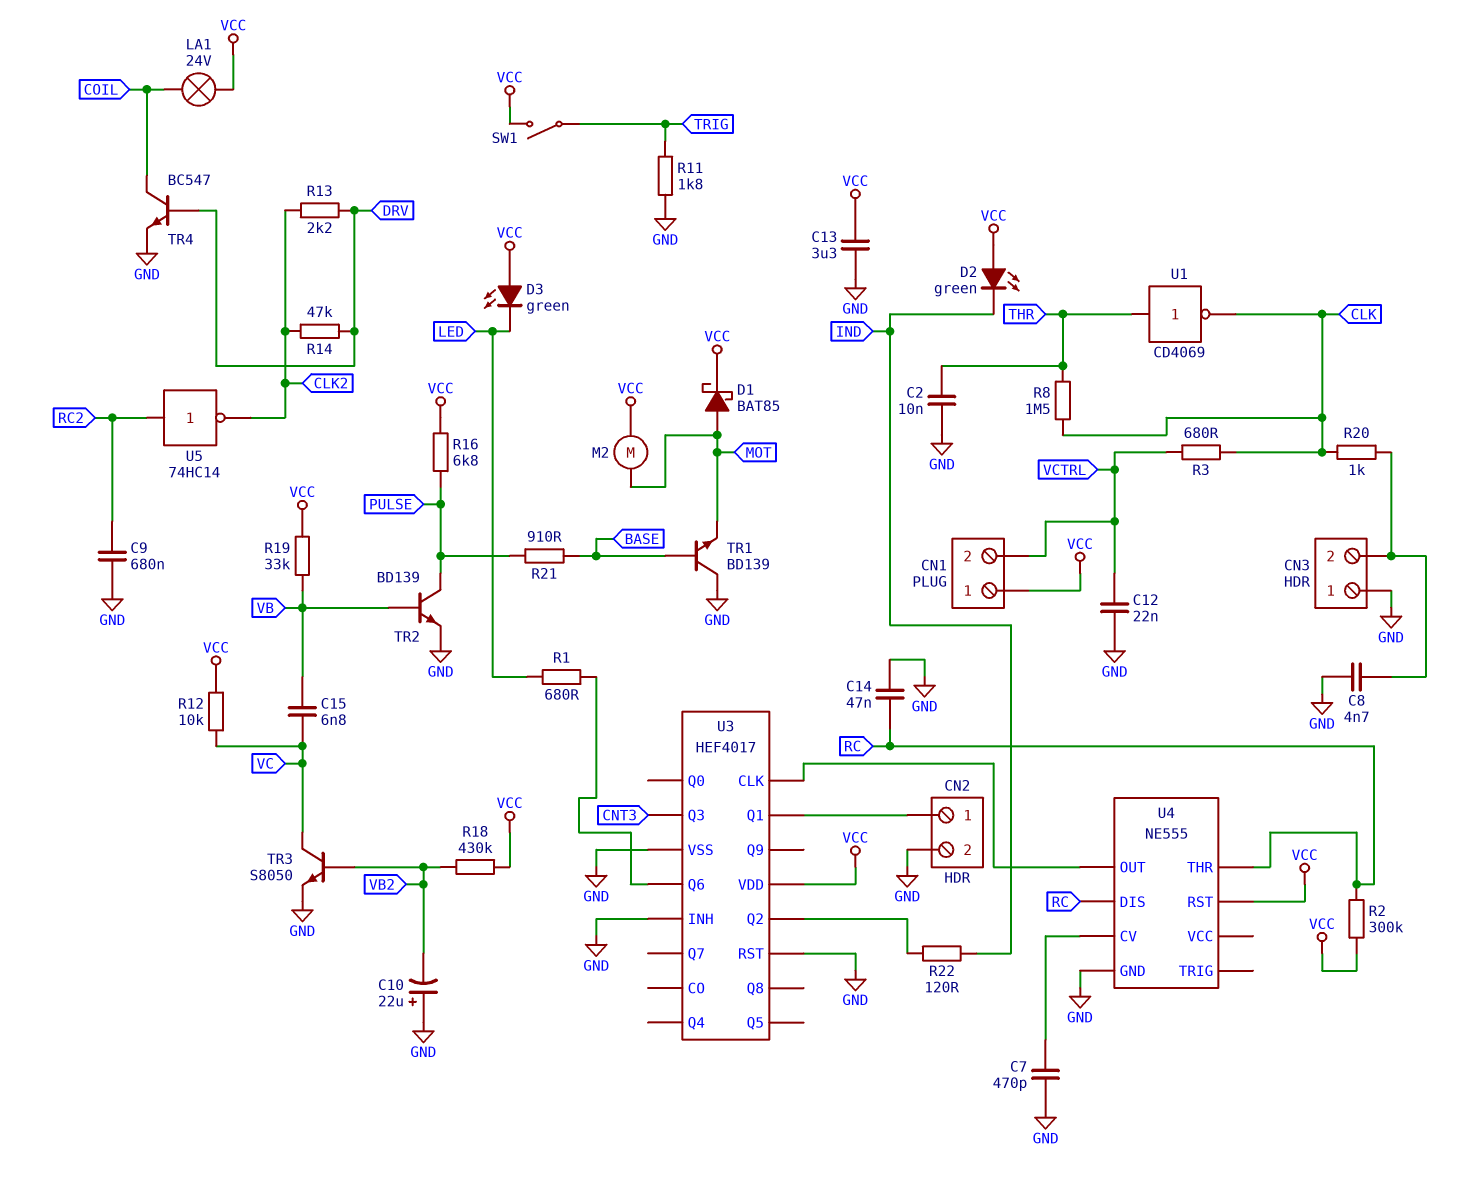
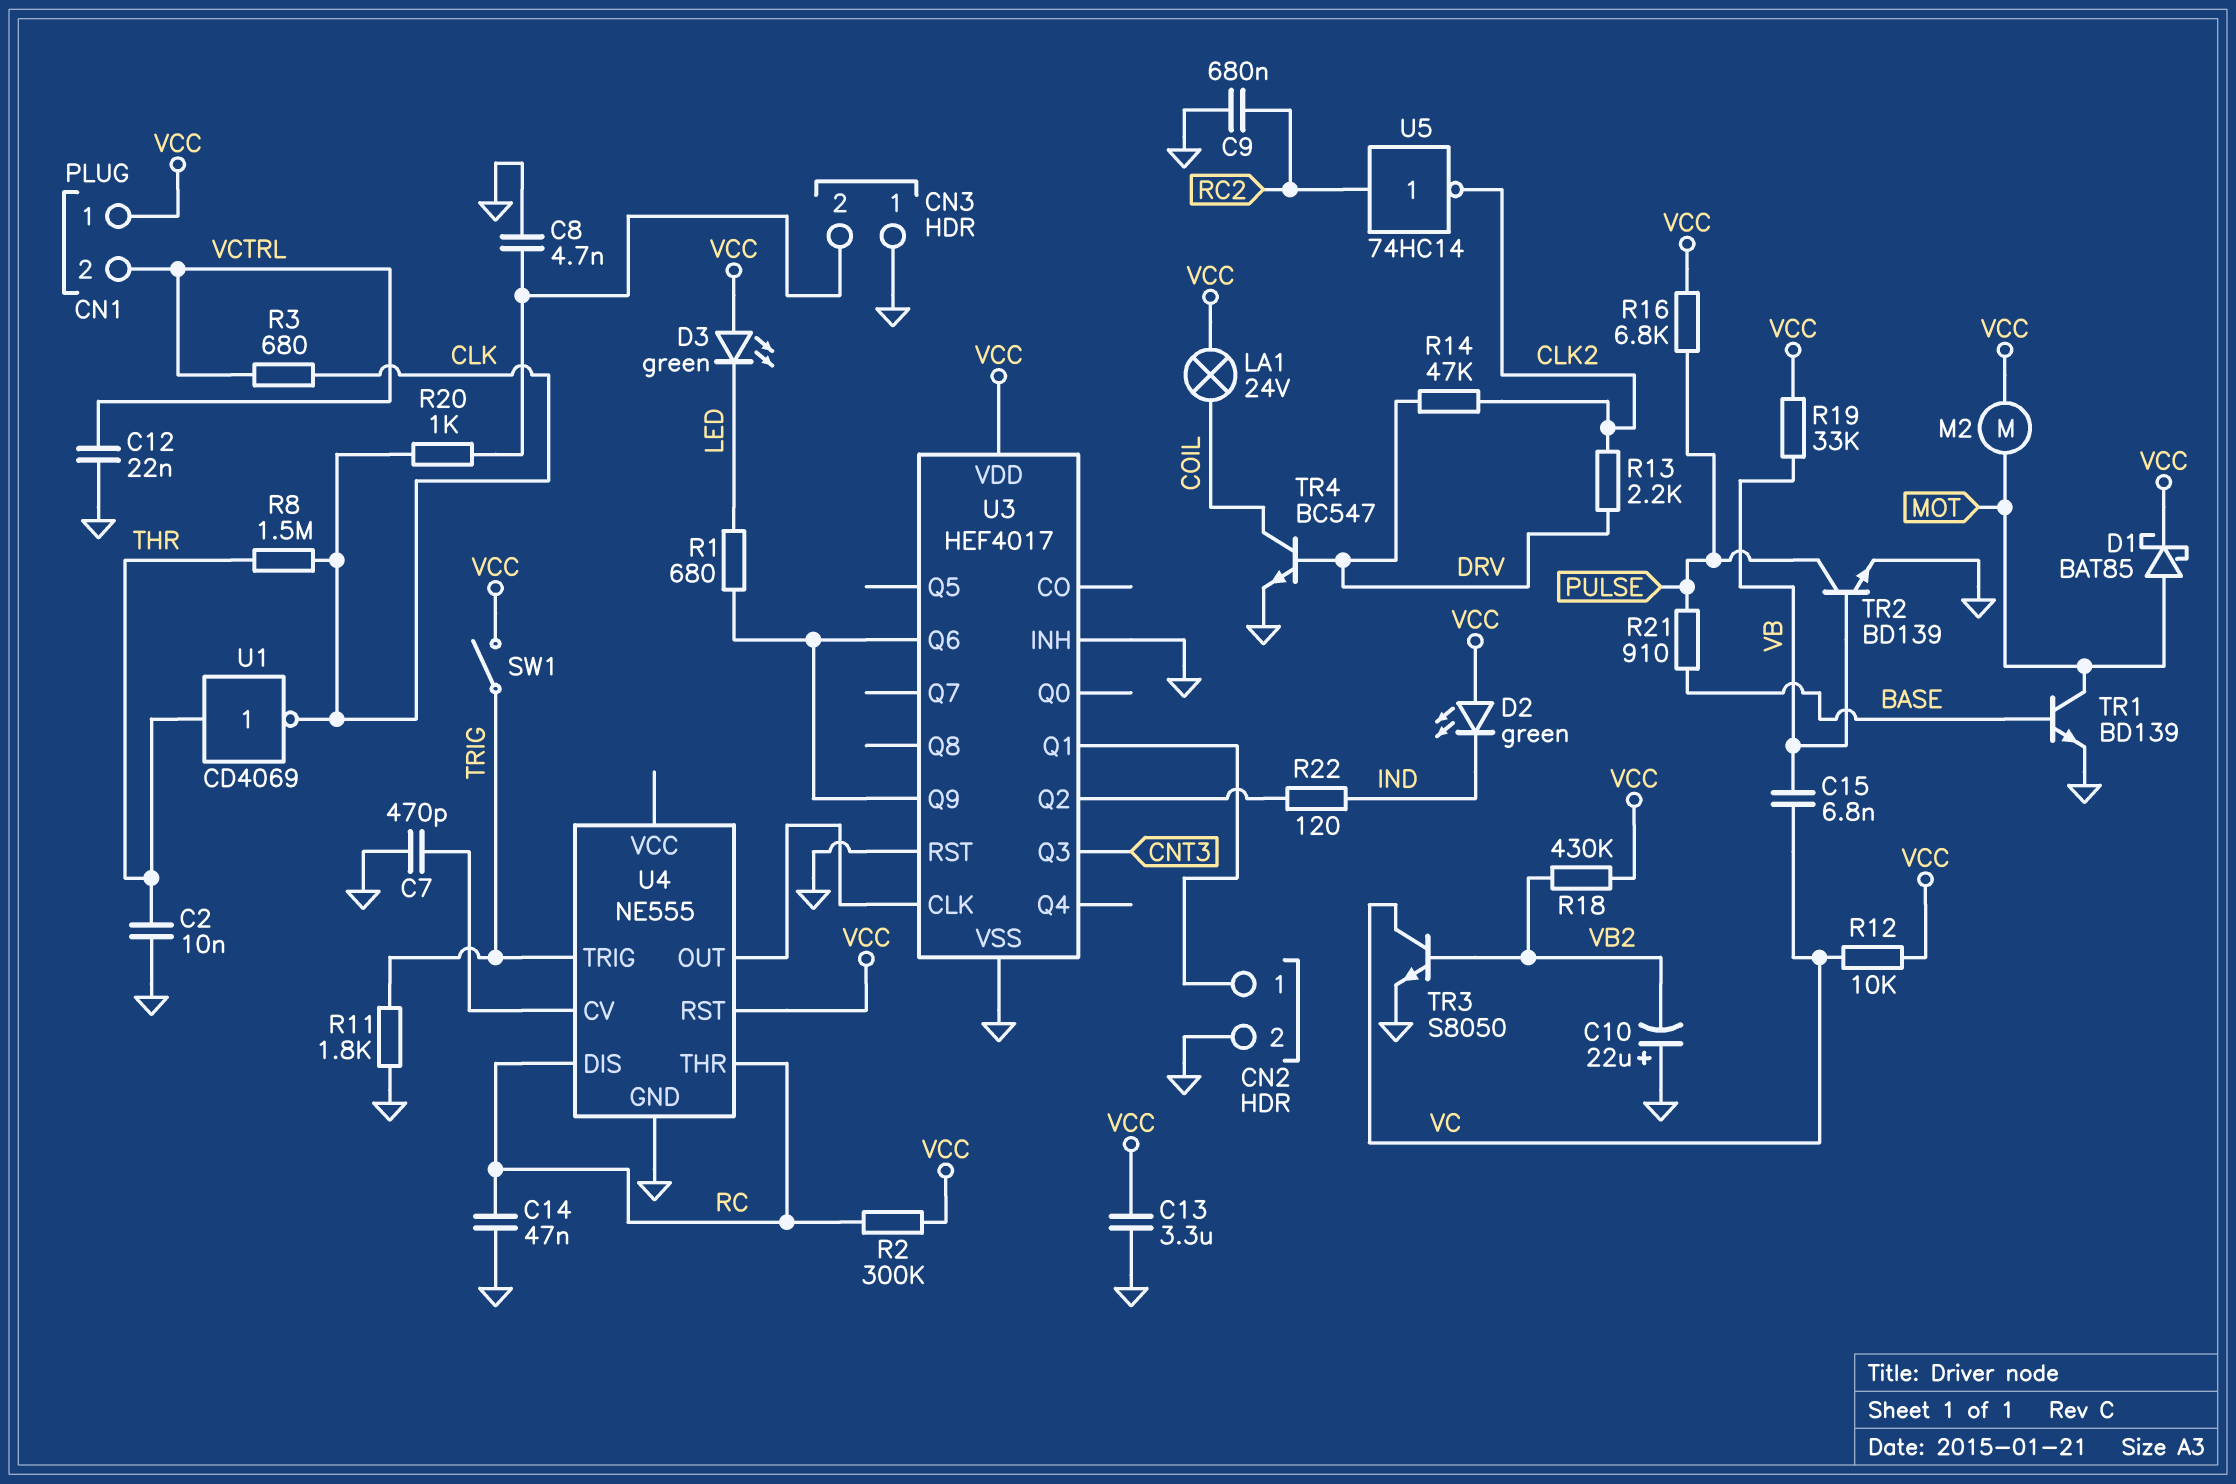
TR1: NPN BD139 (B BASE, C GND, E MOT) -> NPN BD139 (B BASE, C MOT, E GND)
U3 pin Q9: none -> U3/Q6
U4 pin TRIG: none -> TRIG

